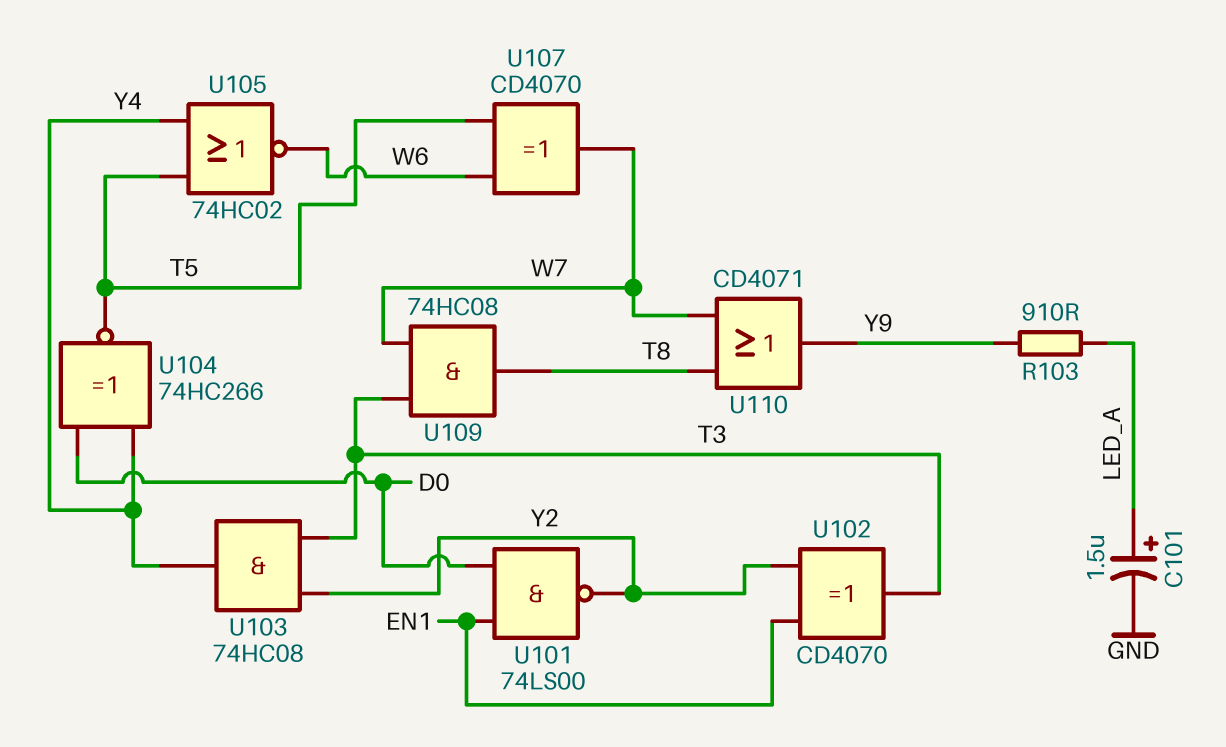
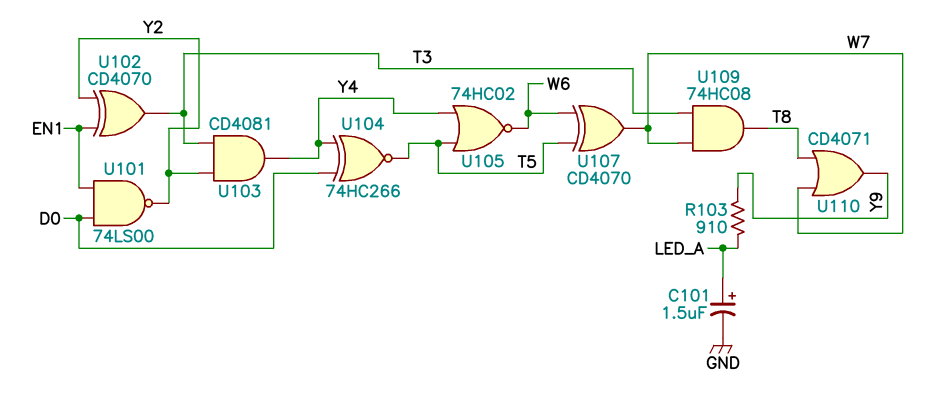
U103: AND 74HC08 (in T3, in Y2, out Y4) -> AND CD4081 (in T3, in Y2, out Y4)

